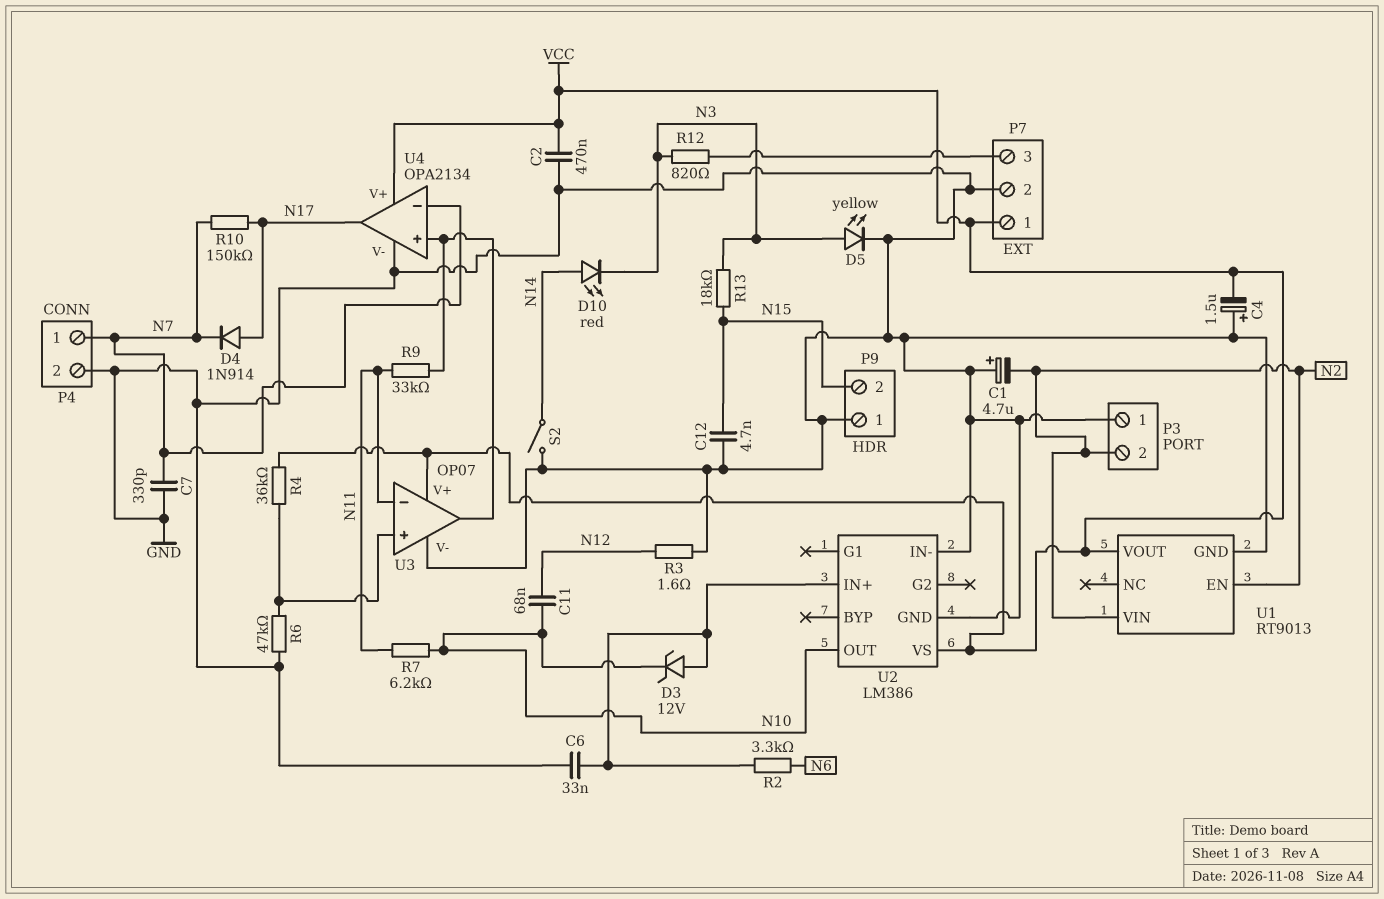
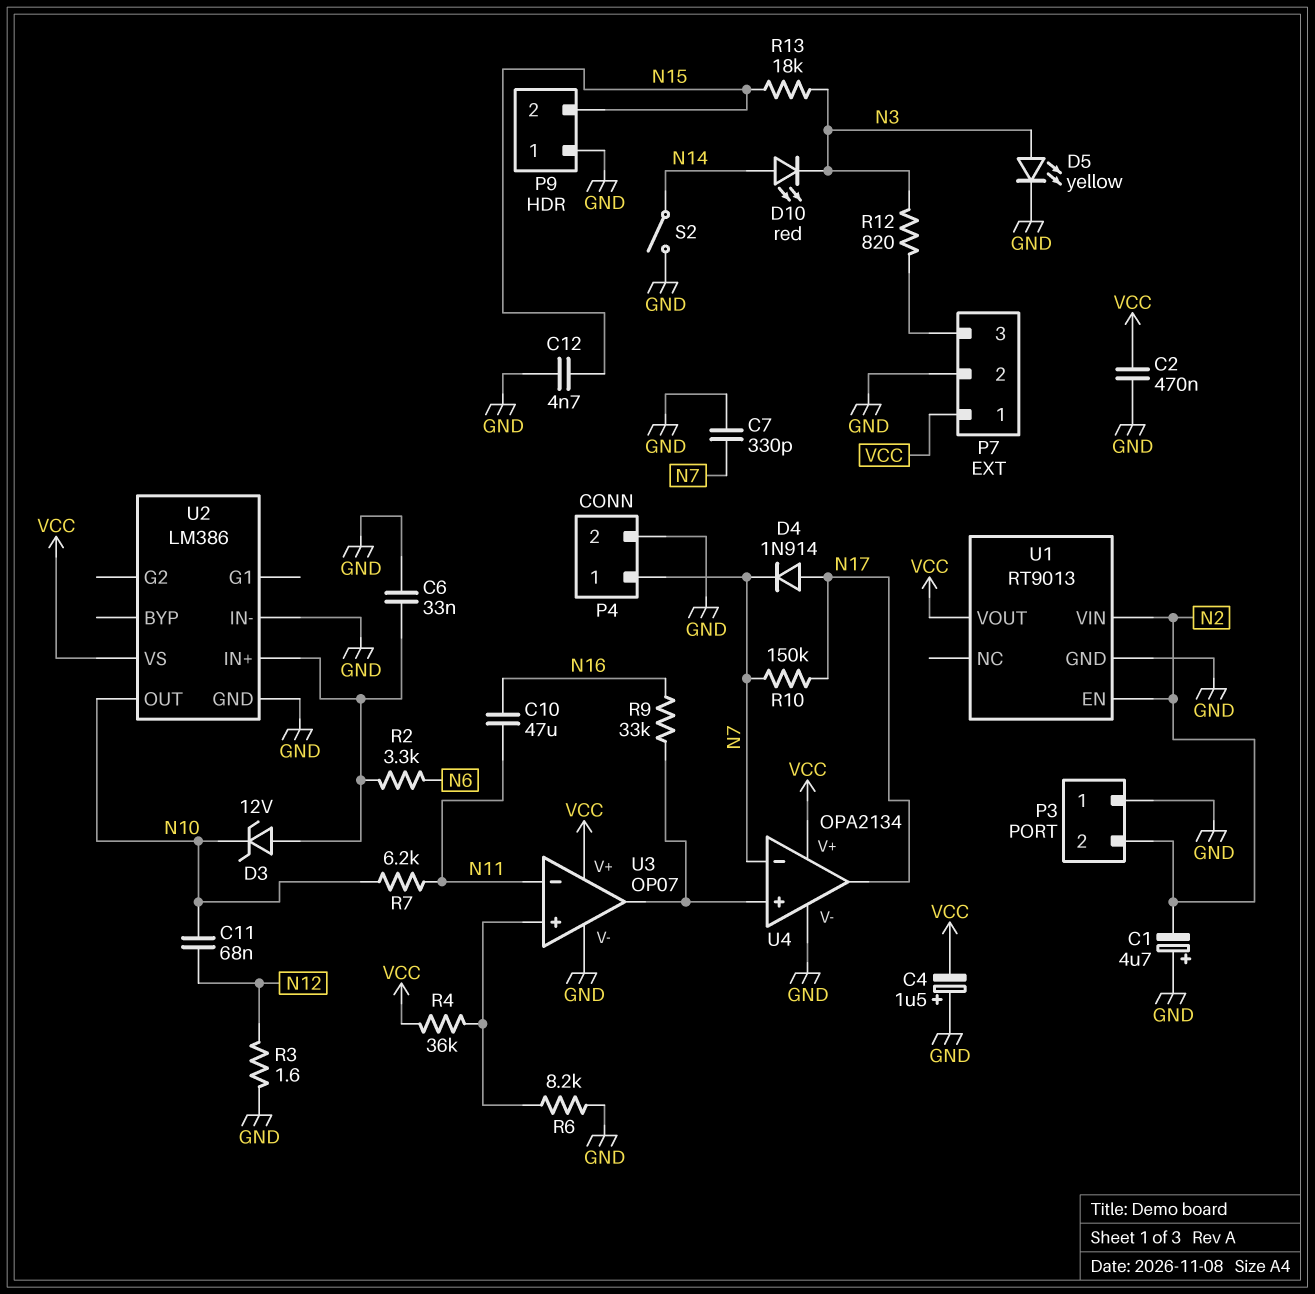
C10: none -> 47uF (N11, N16)
R6: 47k (GND, U3/in+) -> 8.2k (GND, U3/in+)
R9: 33k (N11, U3/out) -> 33k (N16, U3/out)

